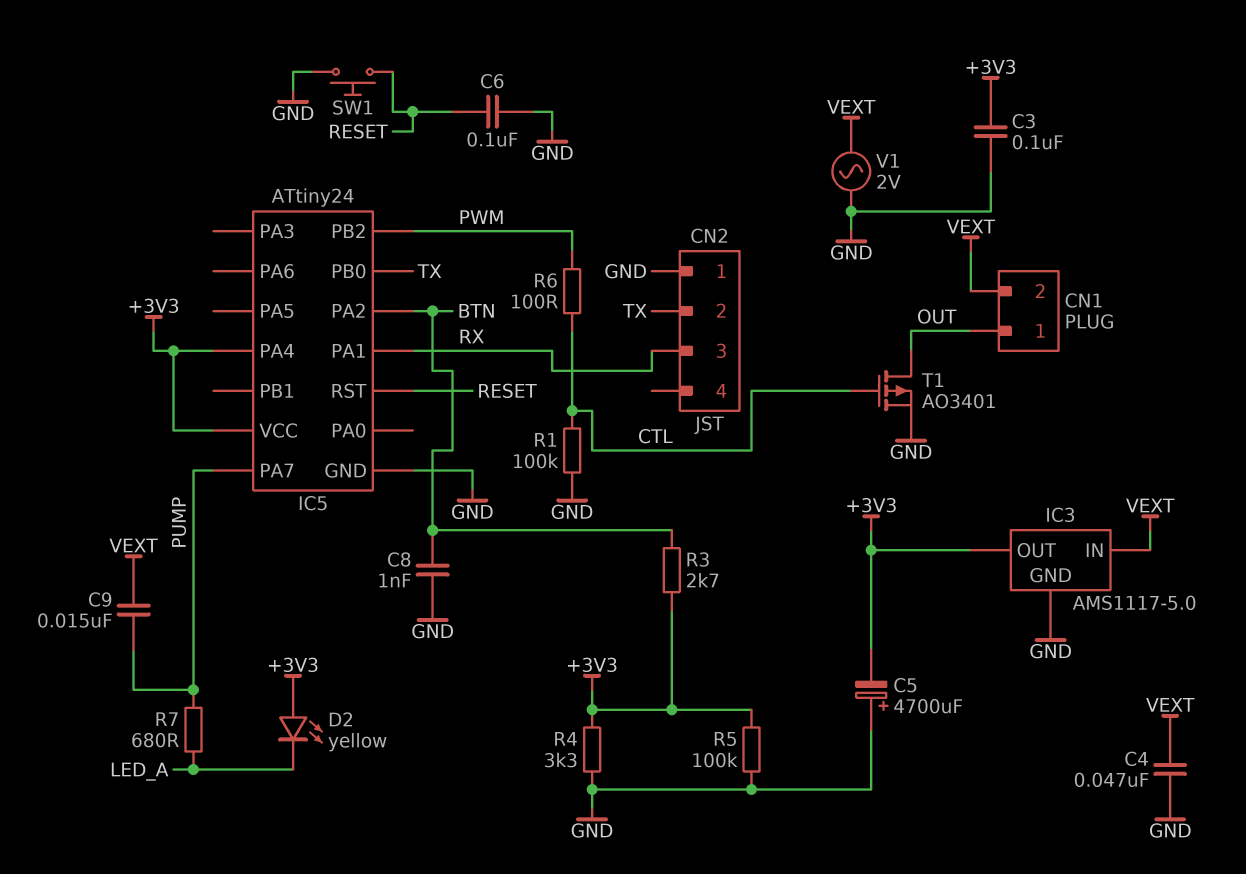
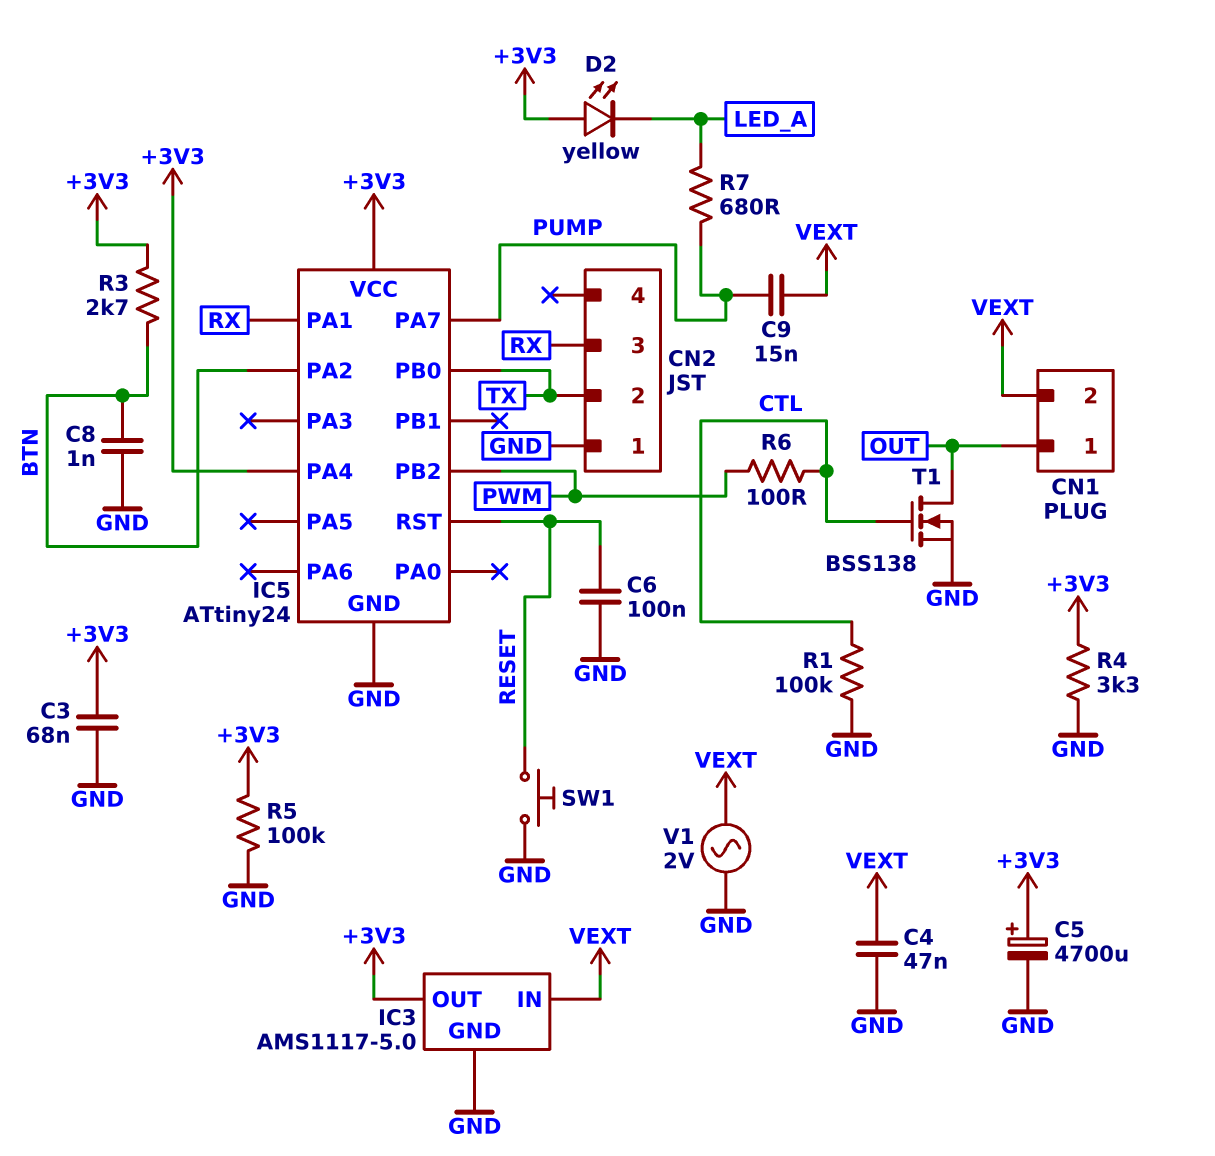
C3: 100nF (+3V3, GND) -> 68nF (+3V3, GND)
C5: 4700uF (plus GND, minus +3V3) -> 4700uF (plus +3V3, minus GND)
T1: PMOS AO3401 (G CTL, D OUT, S GND) -> NMOS BSS138 (G CTL, D OUT, S GND)

